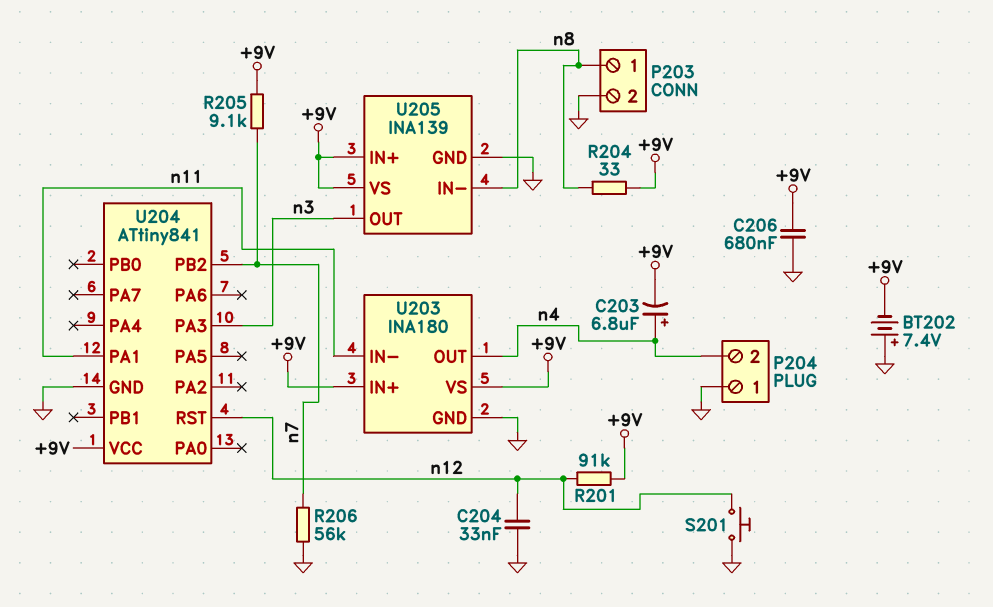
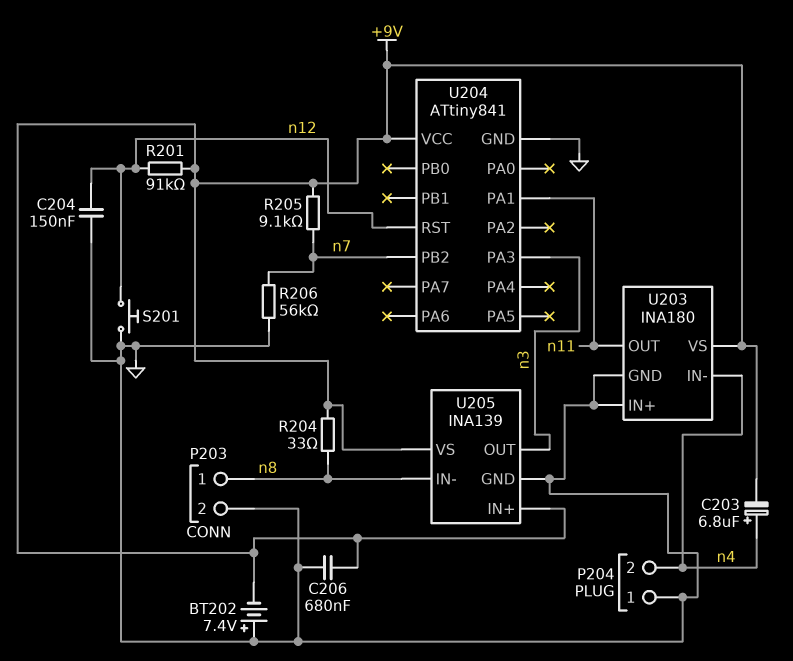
C204: 33nF (GND, n12) -> 150nF (GND, n12)
U203 pin IN+: +9V -> GND
U203 pin IN-: n11 -> n4
U203 pin OUT: n4 -> n11

